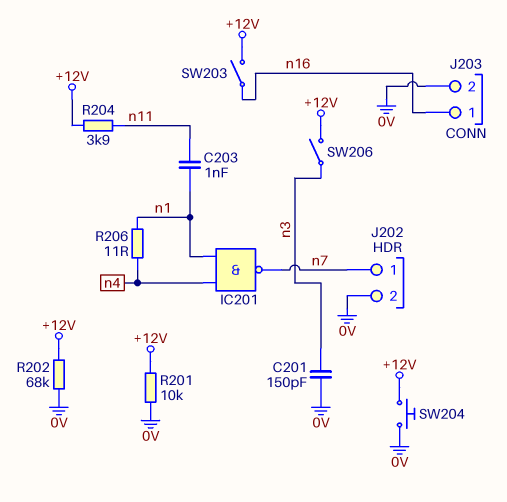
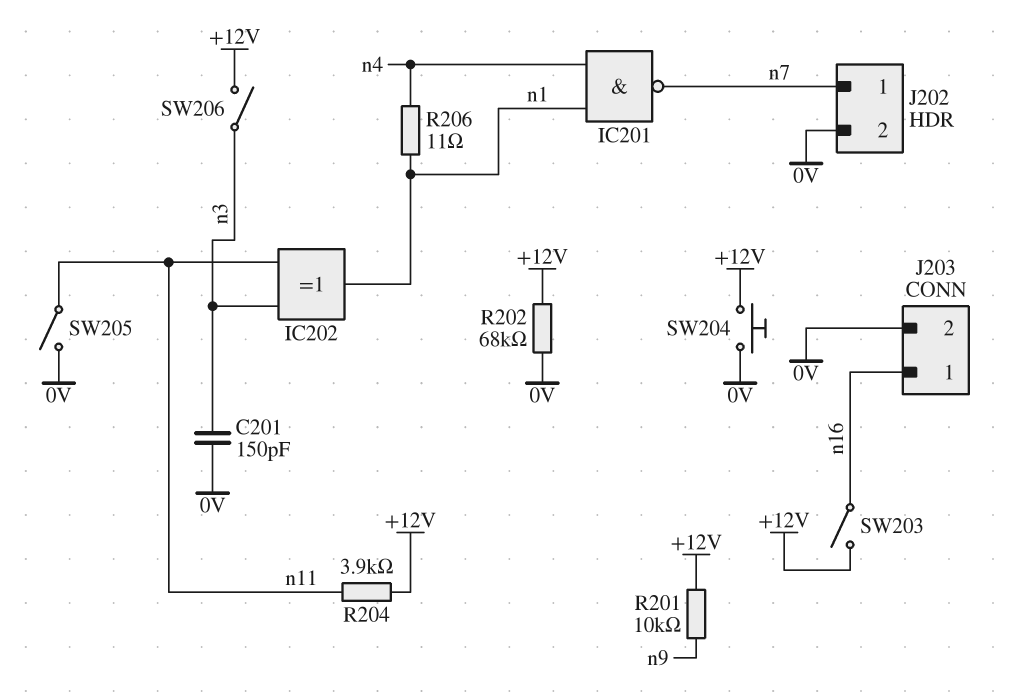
C203: 1nF (n1, n11) -> none
IC202: none -> XOR (in n3, in n11, out n1)
R201: 10k (+12V, 0V) -> 10k (+12V, n9)
SW205: none -> switch (0V, n11)

